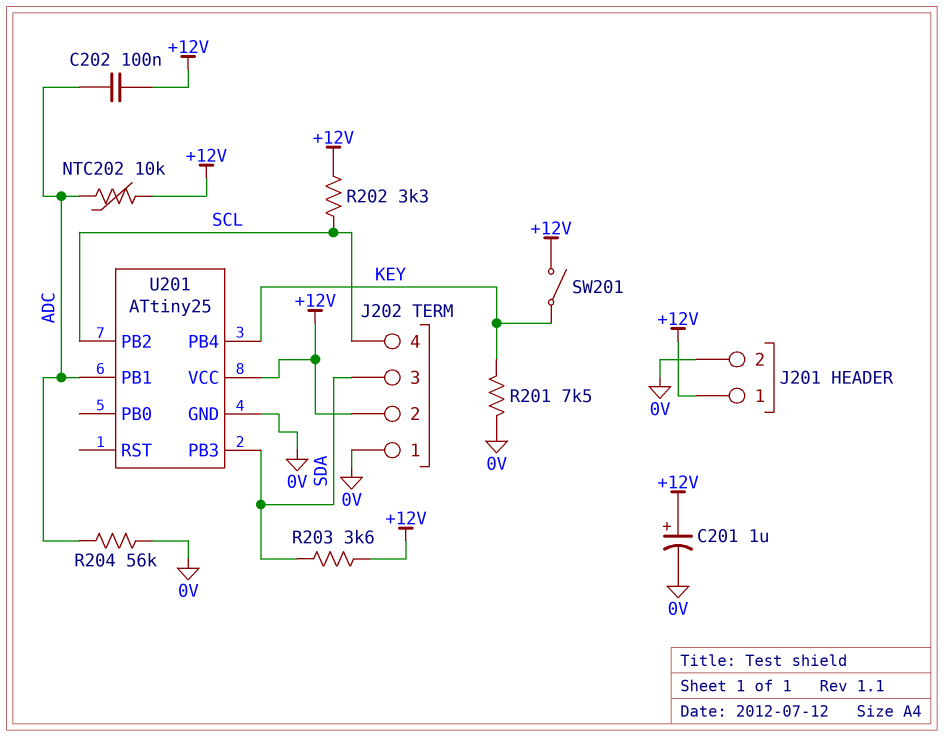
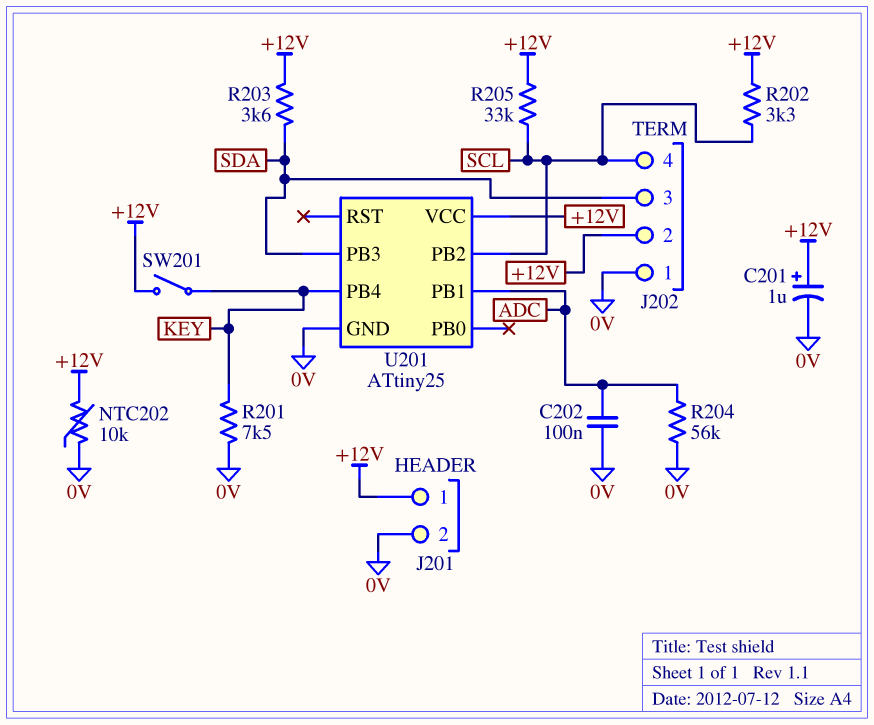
C202: 100nF (+12V, ADC) -> 100nF (0V, ADC)
NTC202: 10k (+12V, ADC) -> 10k (+12V, 0V)
R205: none -> 33k (+12V, SCL)

